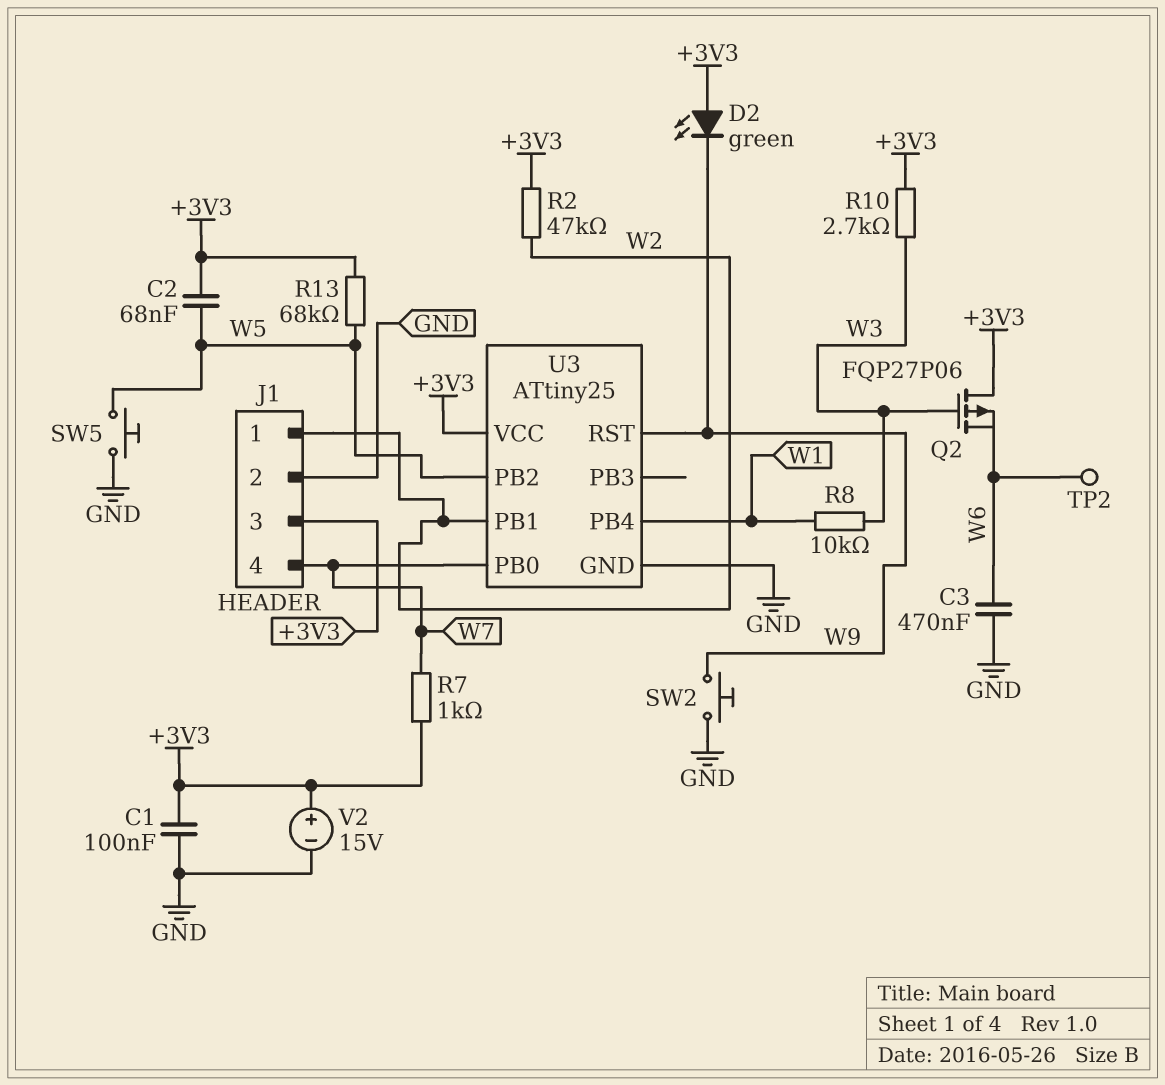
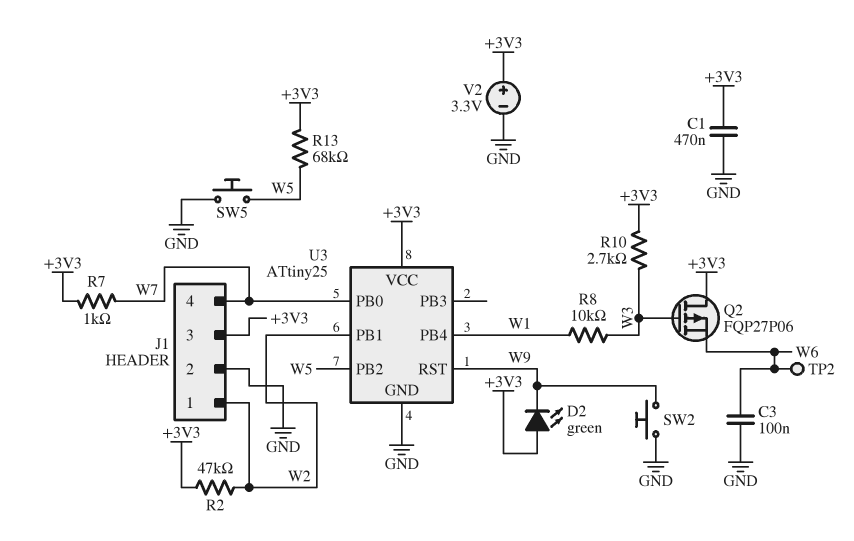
C1: 100nF (+3V3, GND) -> 470nF (+3V3, GND)
C2: 68nF (+3V3, W5) -> none
C3: 470nF (GND, W6) -> 100nF (GND, W6)
V2: 15V (plus +3V3, minus GND) -> 3.3V (plus +3V3, minus GND)

